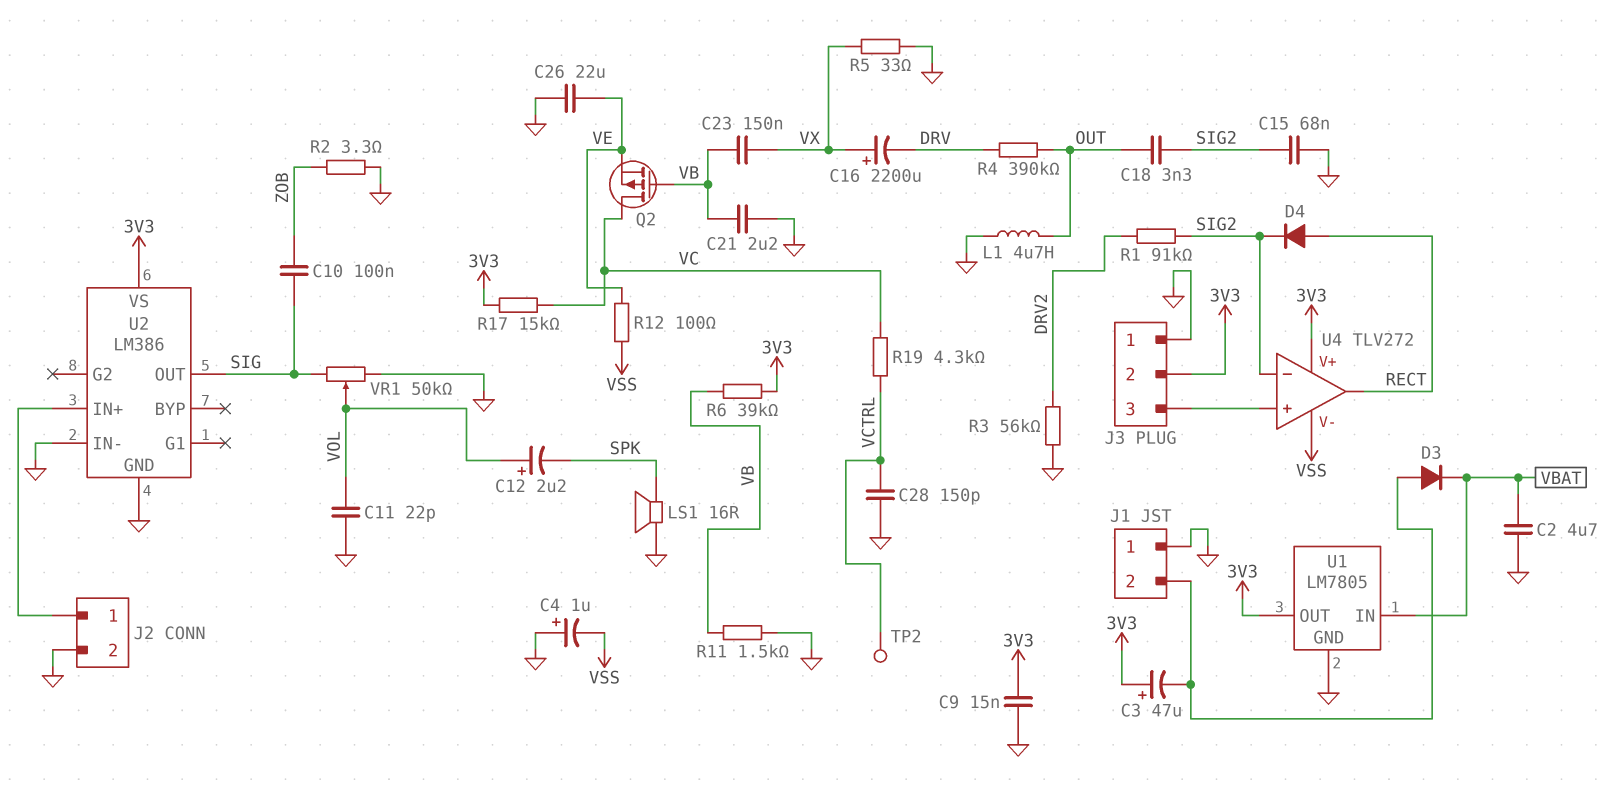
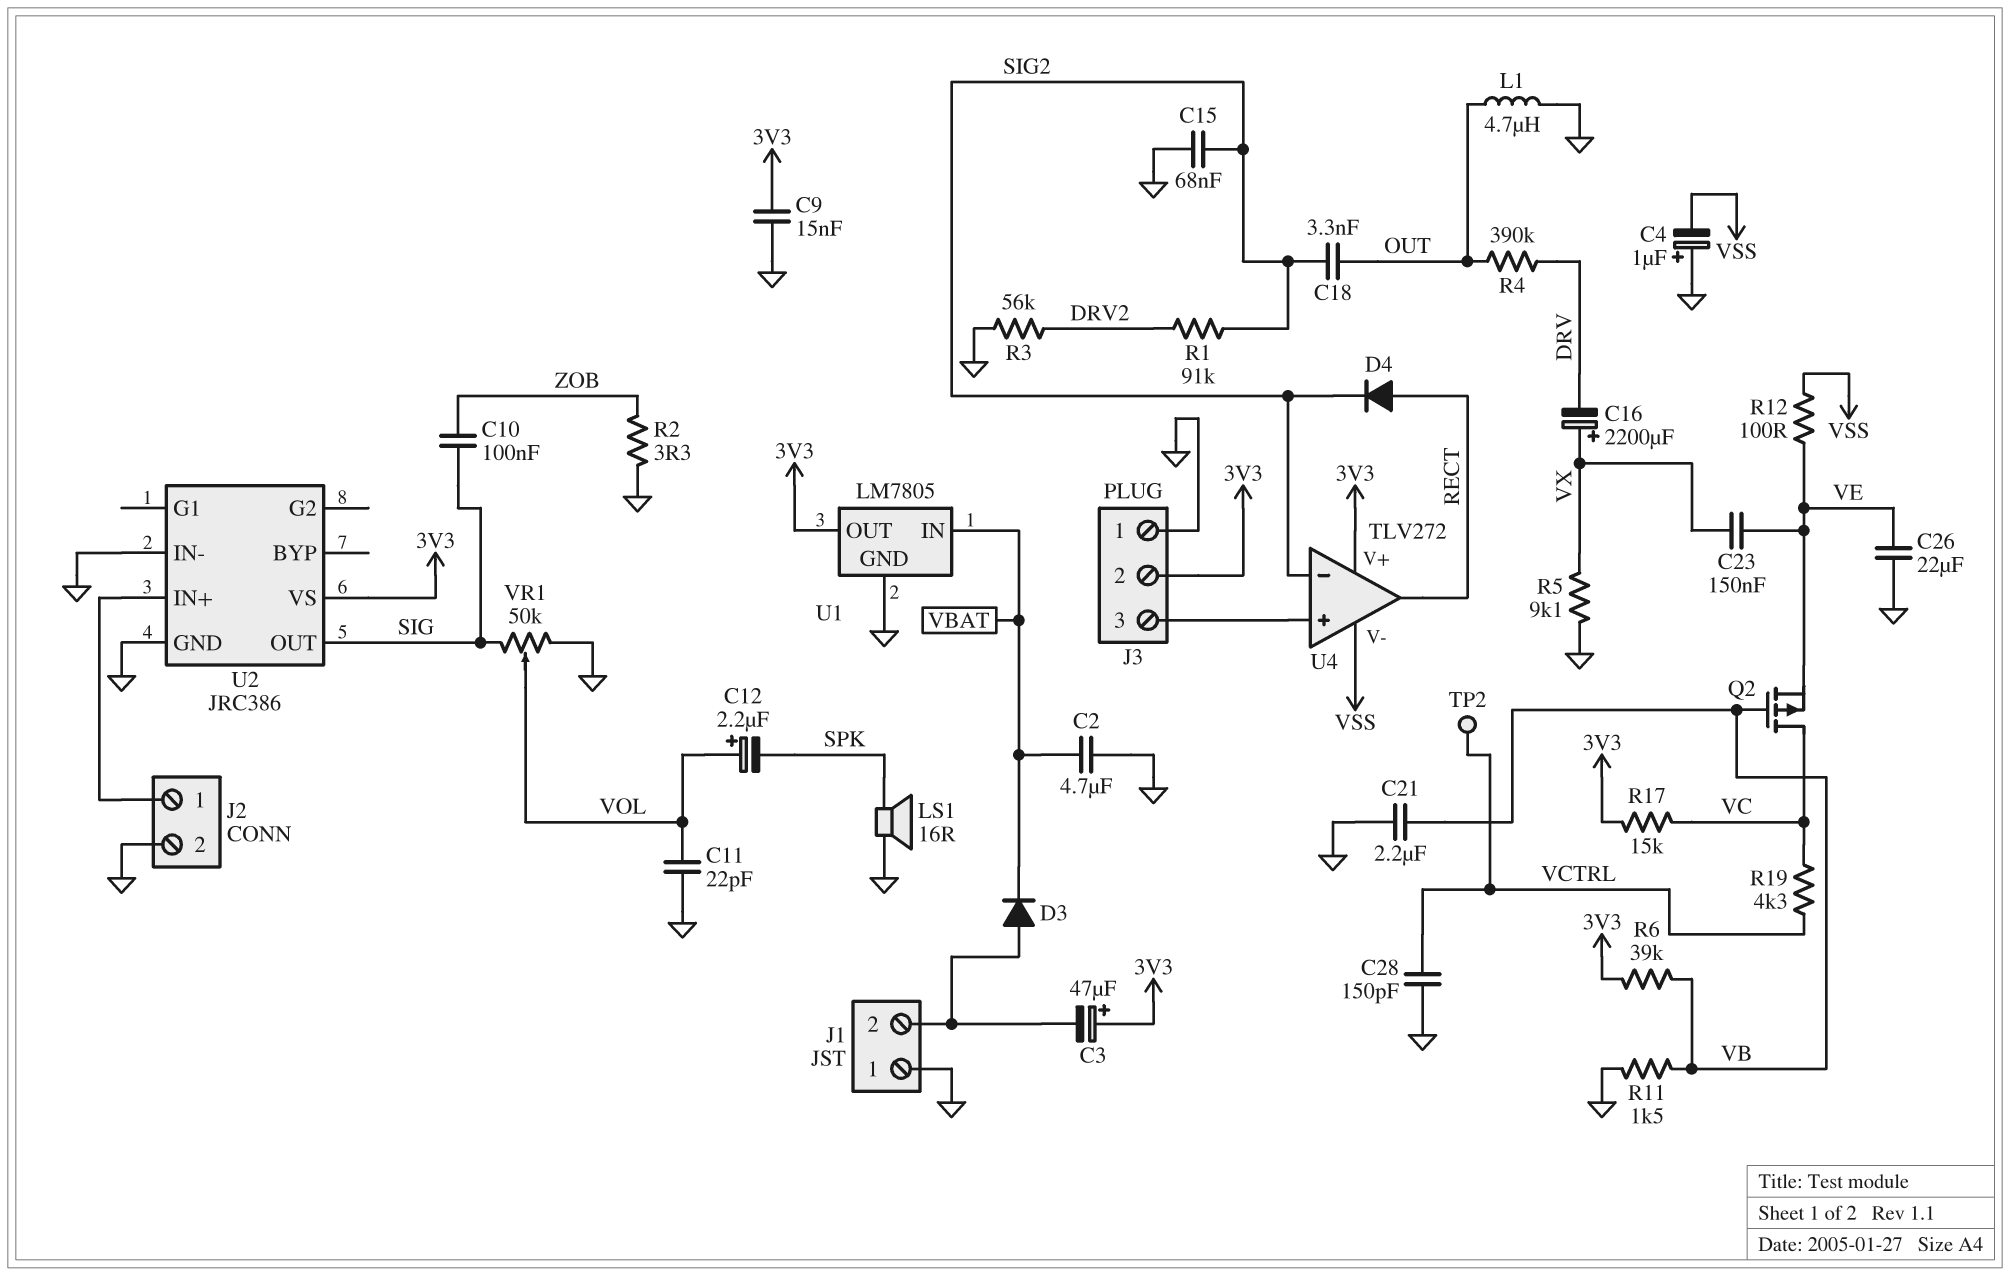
C23: 150nF (VB, VX) -> 150nF (VE, VX)
R5: 33 (GND, VX) -> 9.1k (GND, VX)
U2: LM386 -> JRC386

